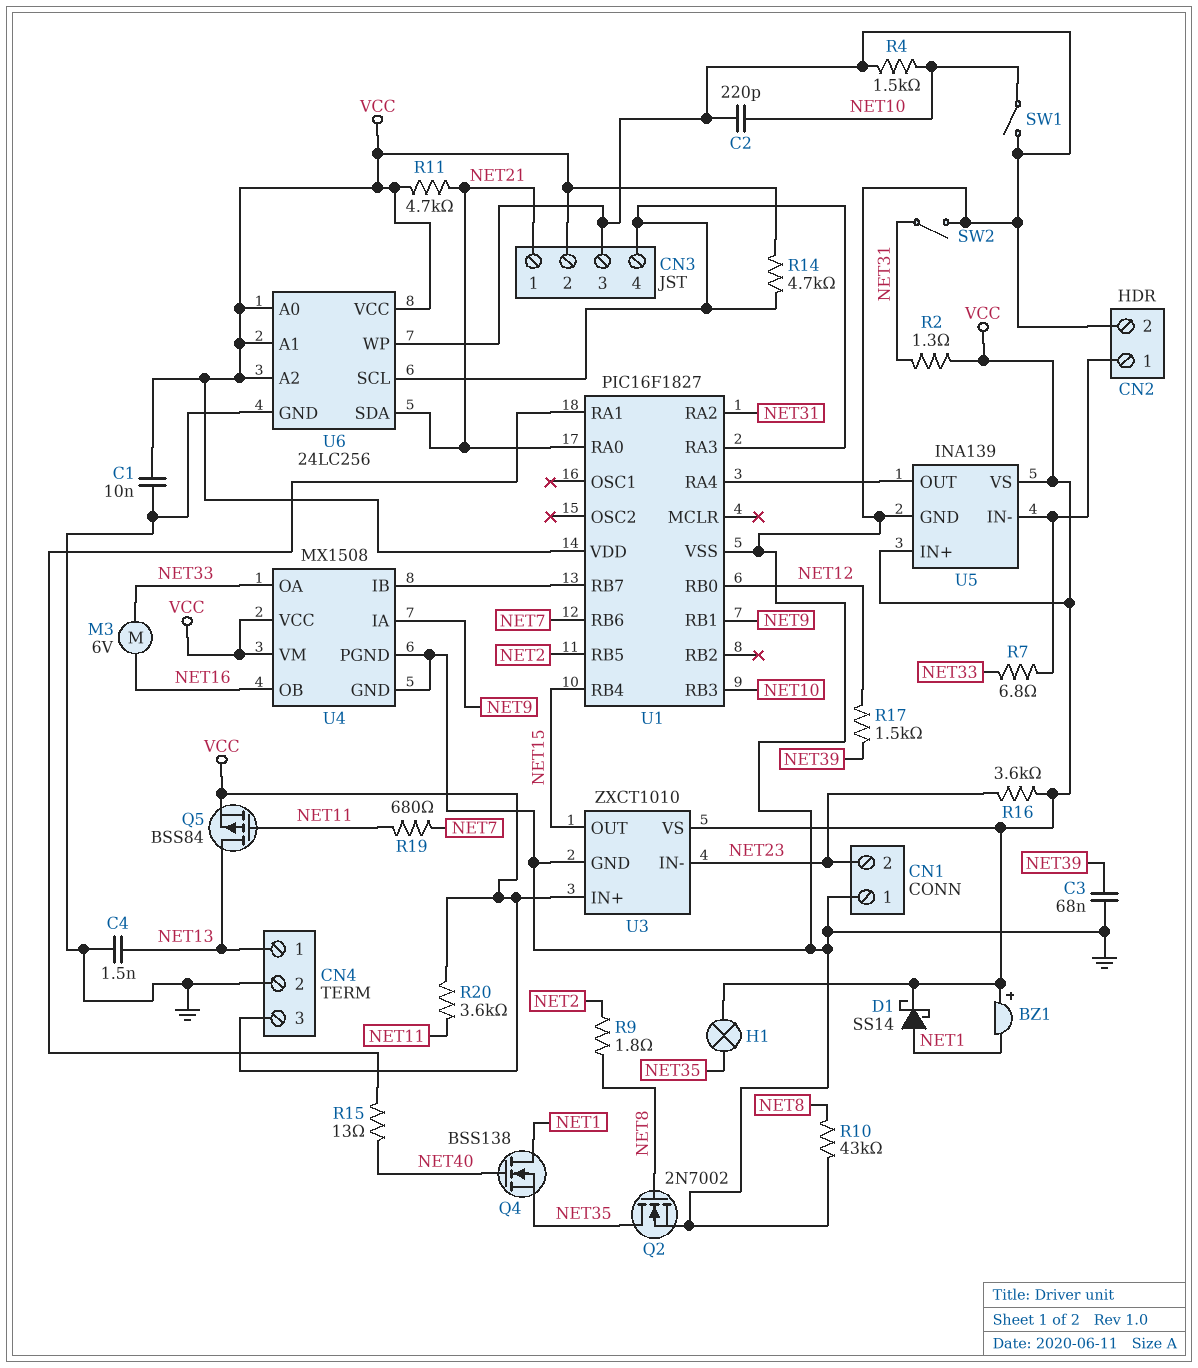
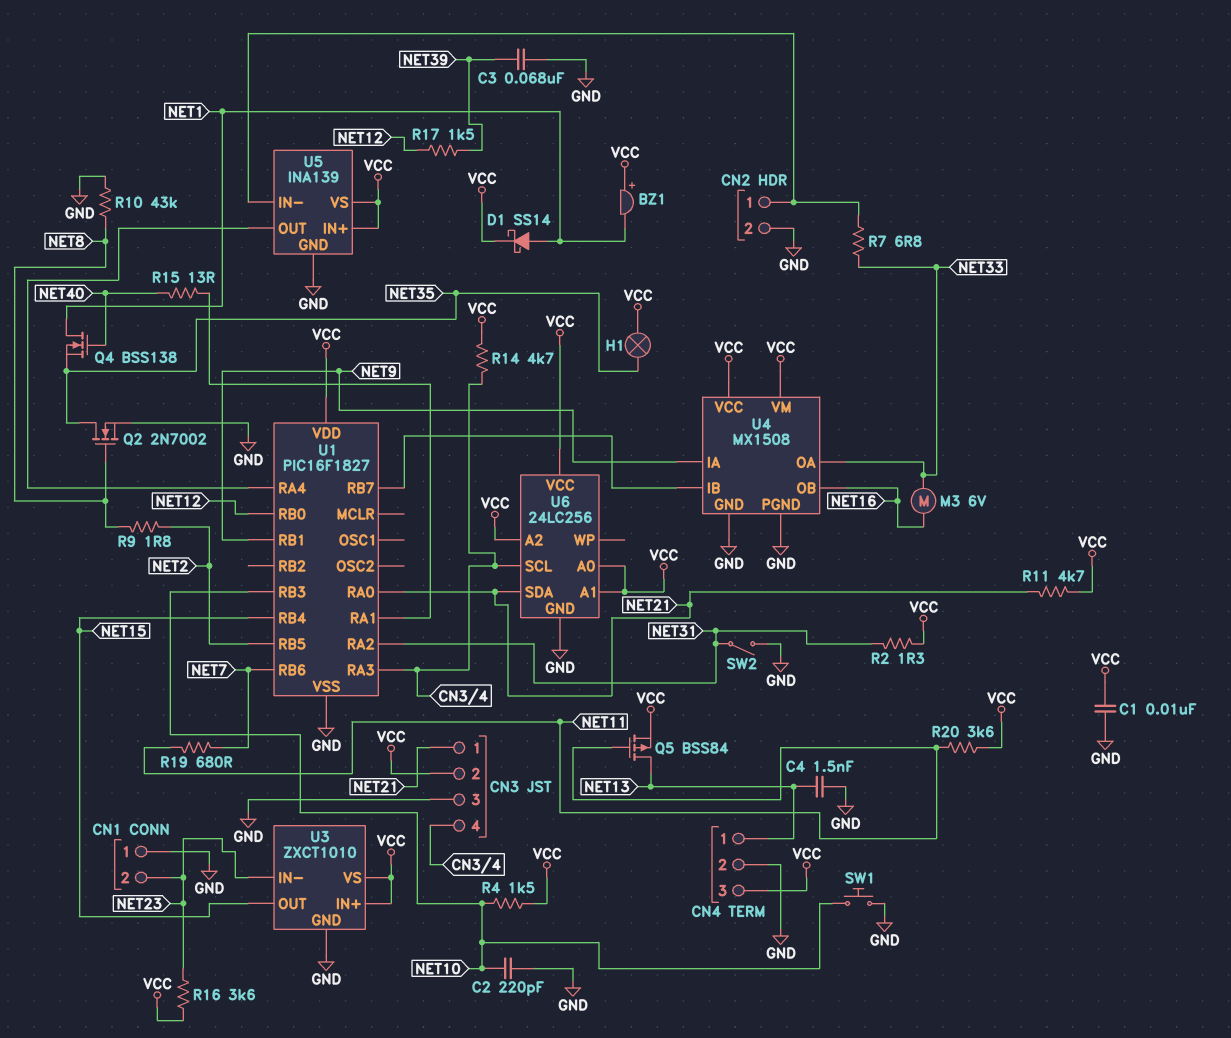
R4: 1.5k (GND, NET10) -> 1.5k (NET10, VCC)
SW1: switch (GND, NET10) -> button (GND, NET10)
U6 pin WP: GND -> none

